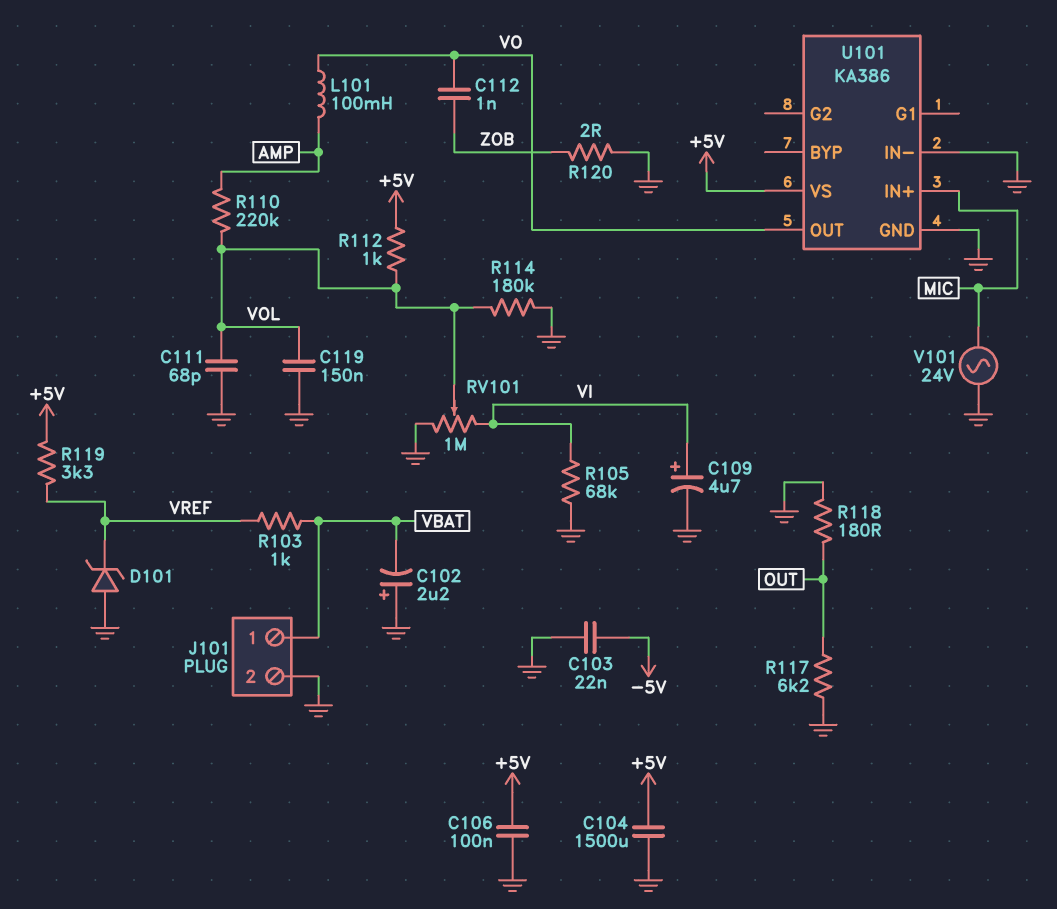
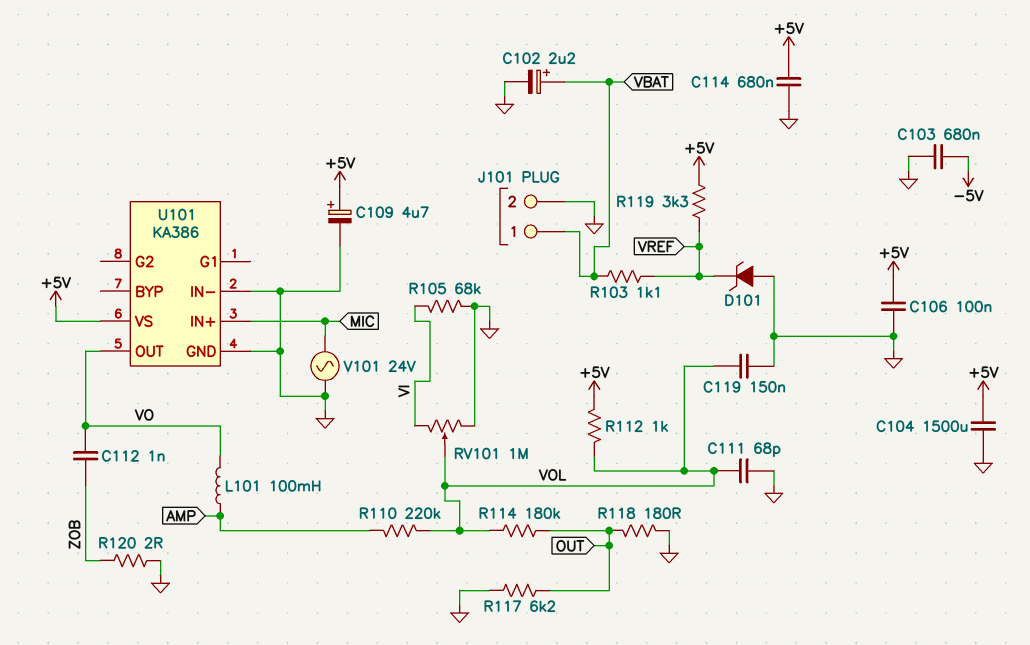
C102: 2.2uF (plus GND, minus VBAT) -> 2.2uF (plus VBAT, minus GND)
C103: 22nF (-5V, GND) -> 680nF (-5V, GND)
C109: 4.7uF (plus VI, minus GND) -> 4.7uF (plus +5V, minus GND)
C114: none -> 680nF (+5V, GND)
R103: 1k (VBAT, VREF) -> 1.1k (VBAT, VREF)
R114: 180k (GND, VOL) -> 180k (OUT, VOL)

